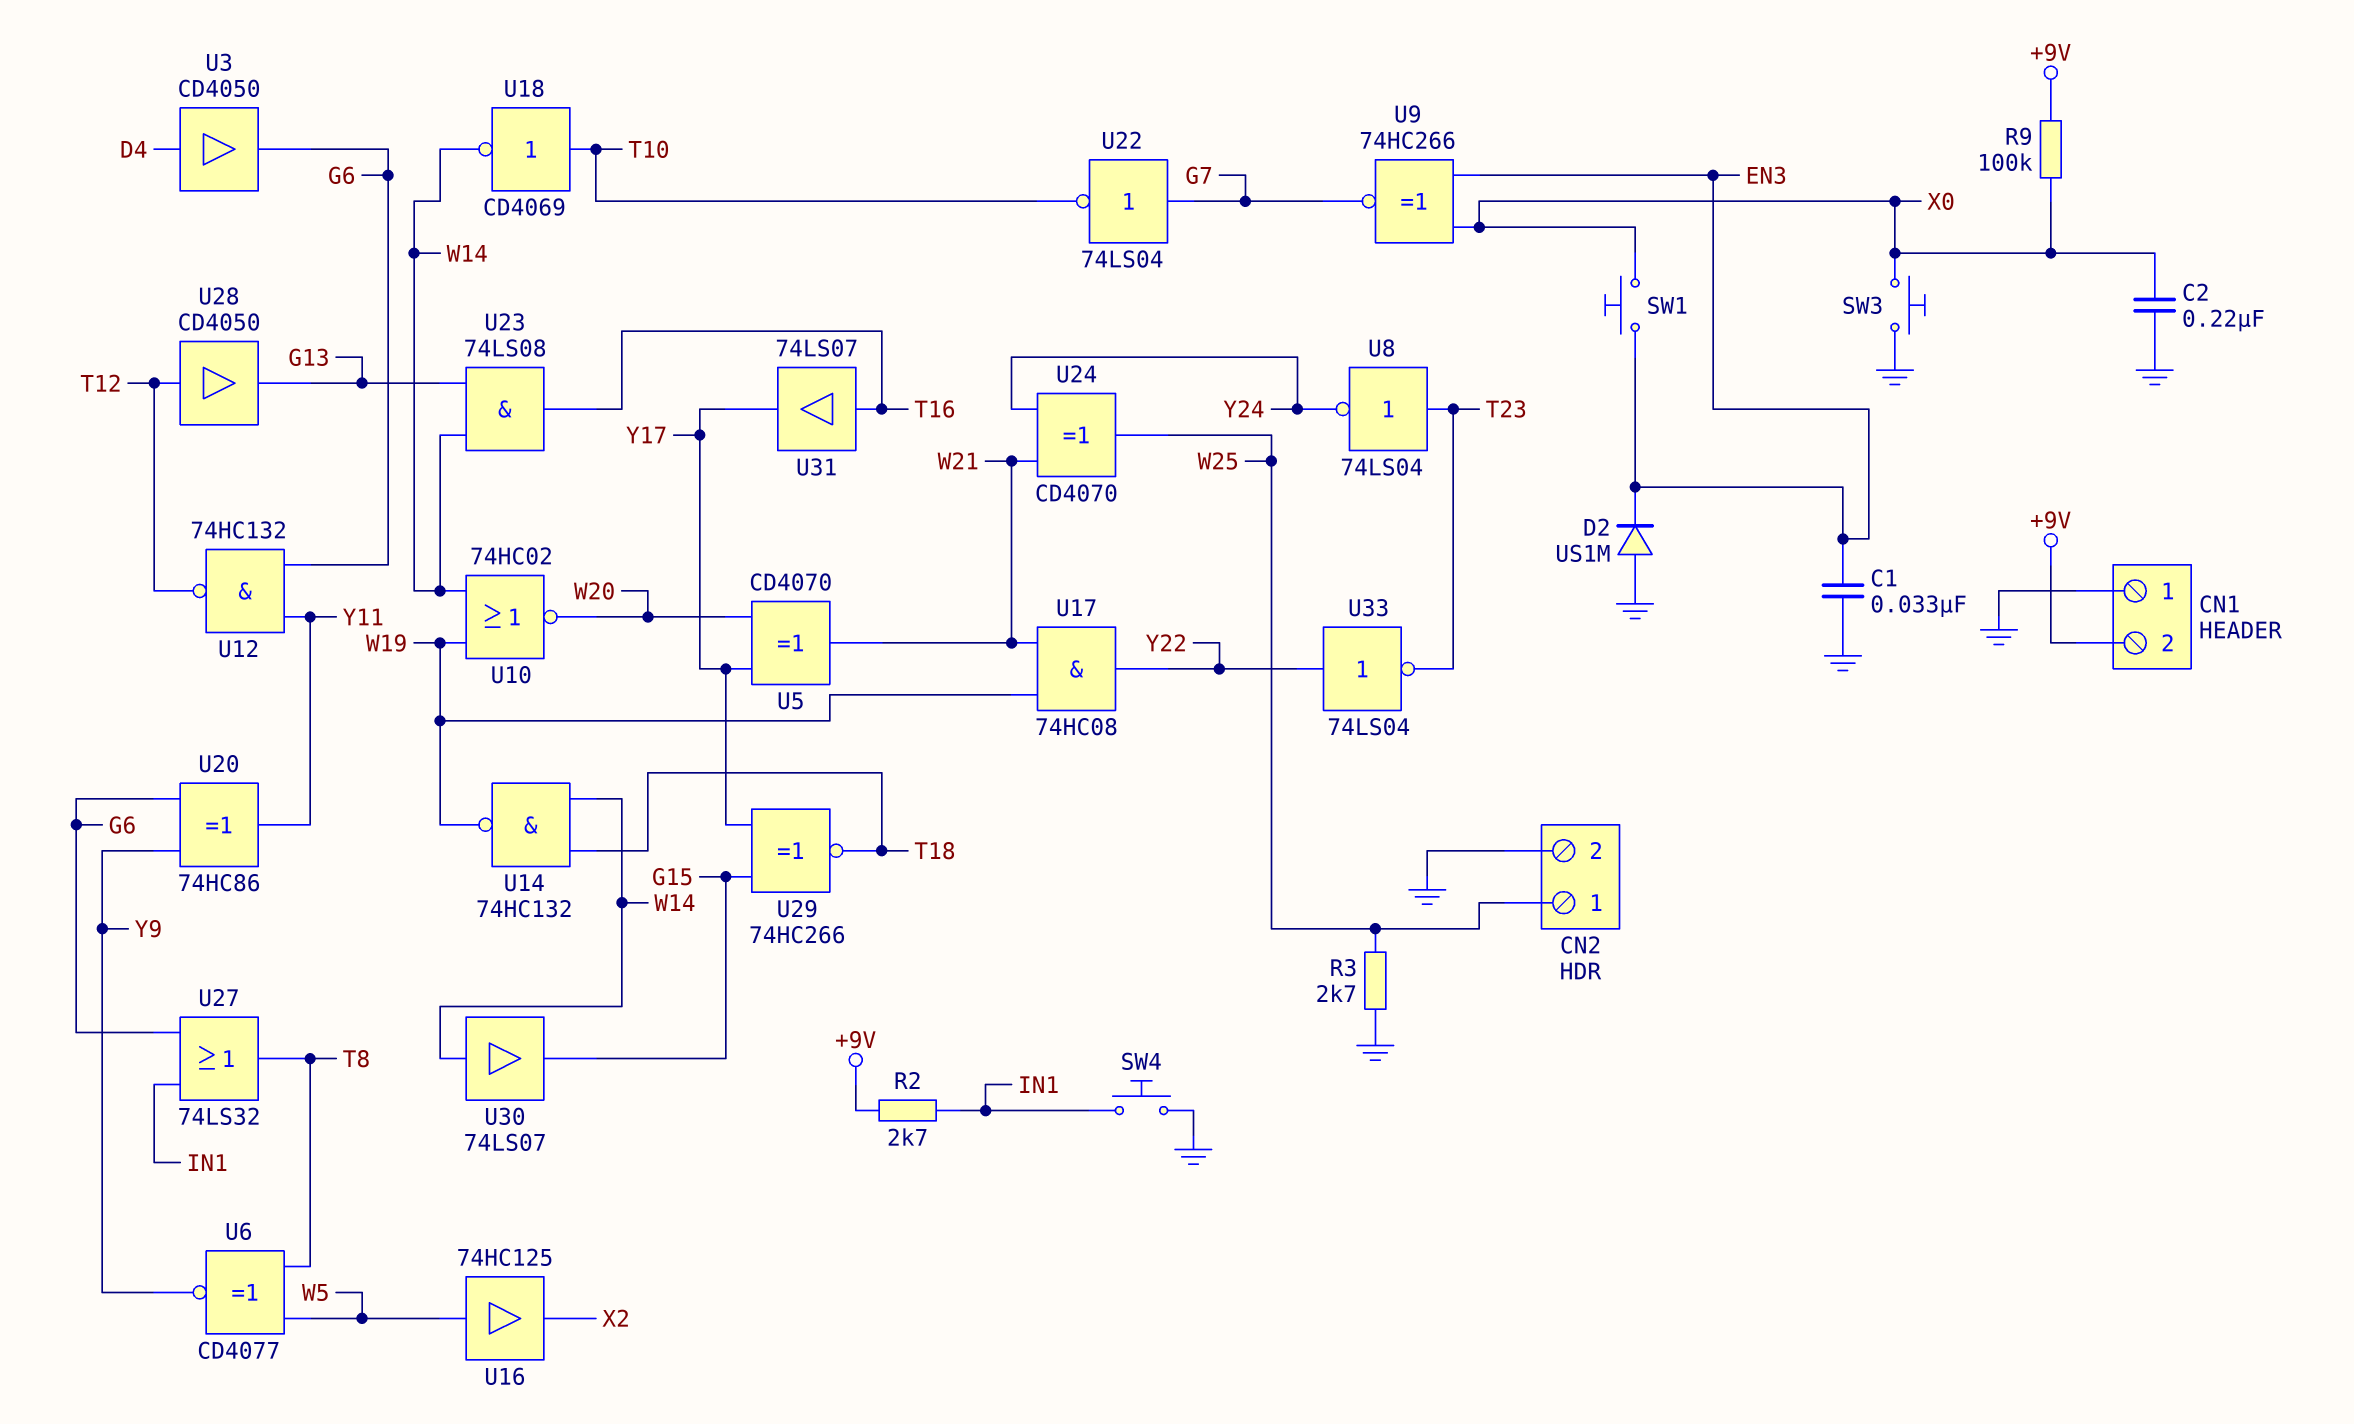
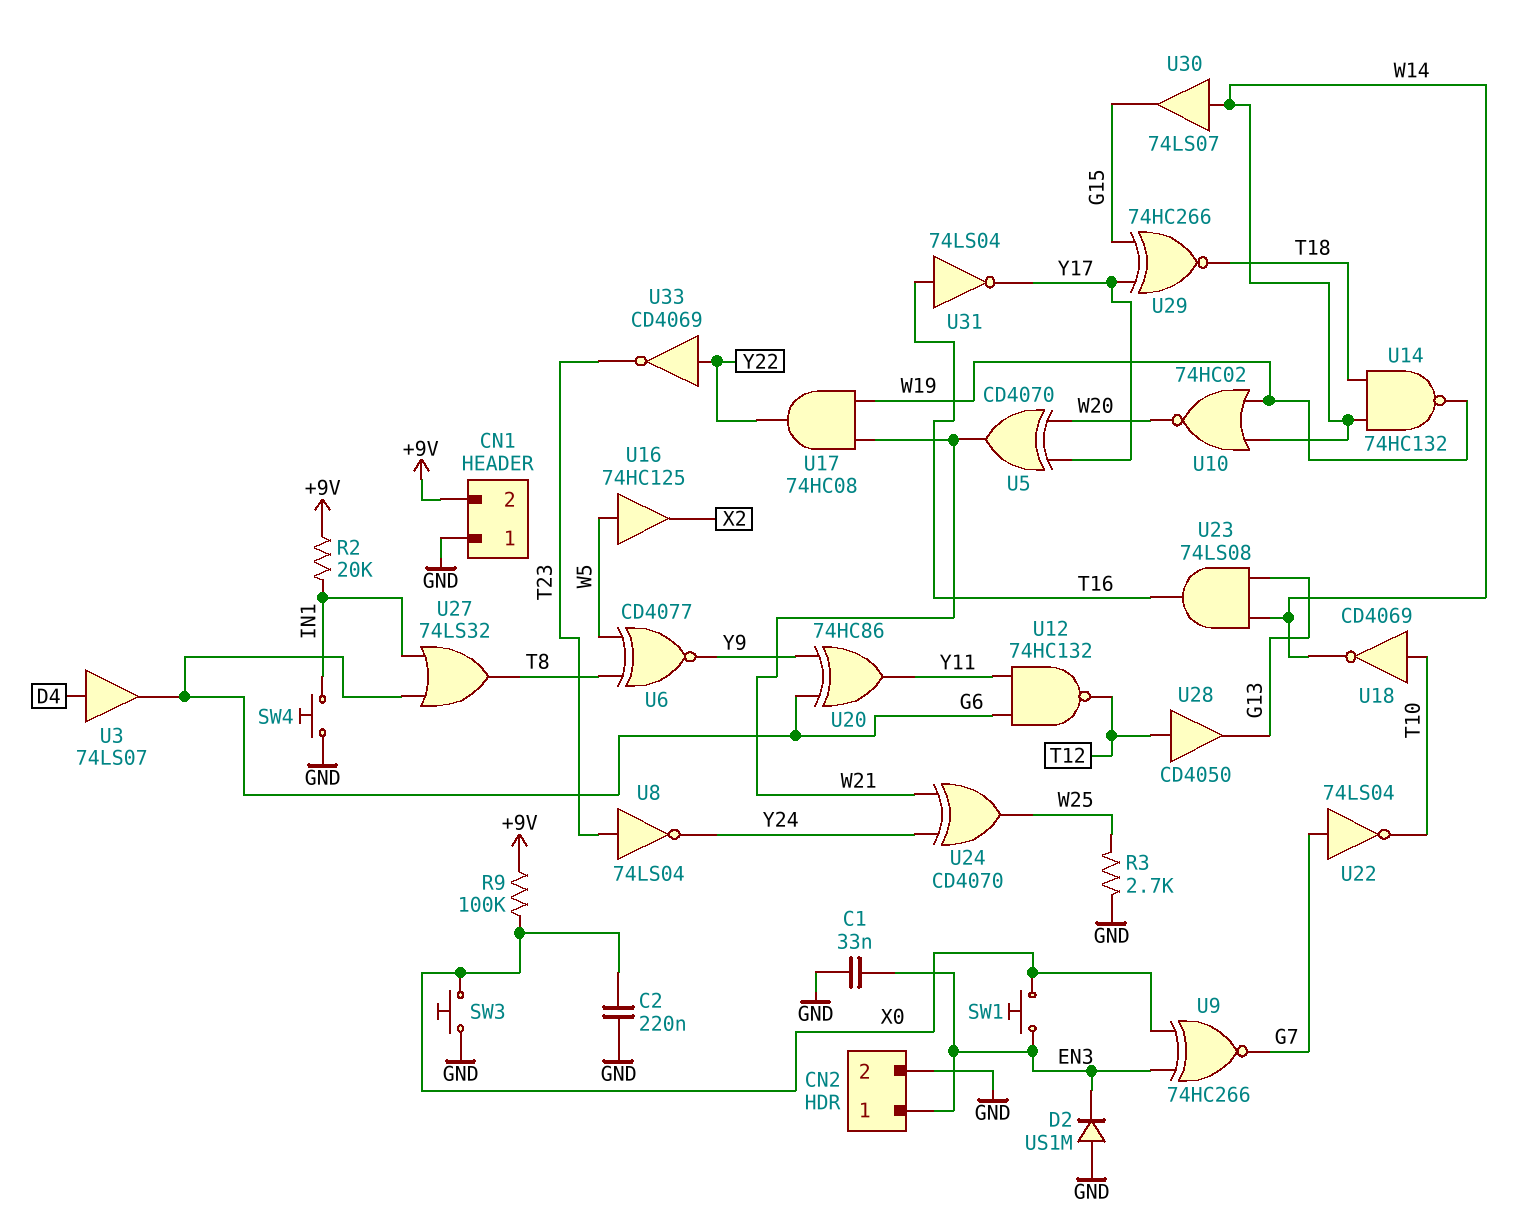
CN2 pin 1: W25 -> EN3
R2: 2.7k (+9V, IN1) -> 20k (+9V, IN1)
U3: buffer CD4050 (in D4, out G6) -> buffer 74LS07 (in D4, out G6)
U31: buffer 74LS07 (in T16, out Y17) -> NOT 74LS04 (in T16, out Y17)
U33: NOT 74LS04 (in Y22, out T23) -> NOT CD4069 (in Y22, out T23)

